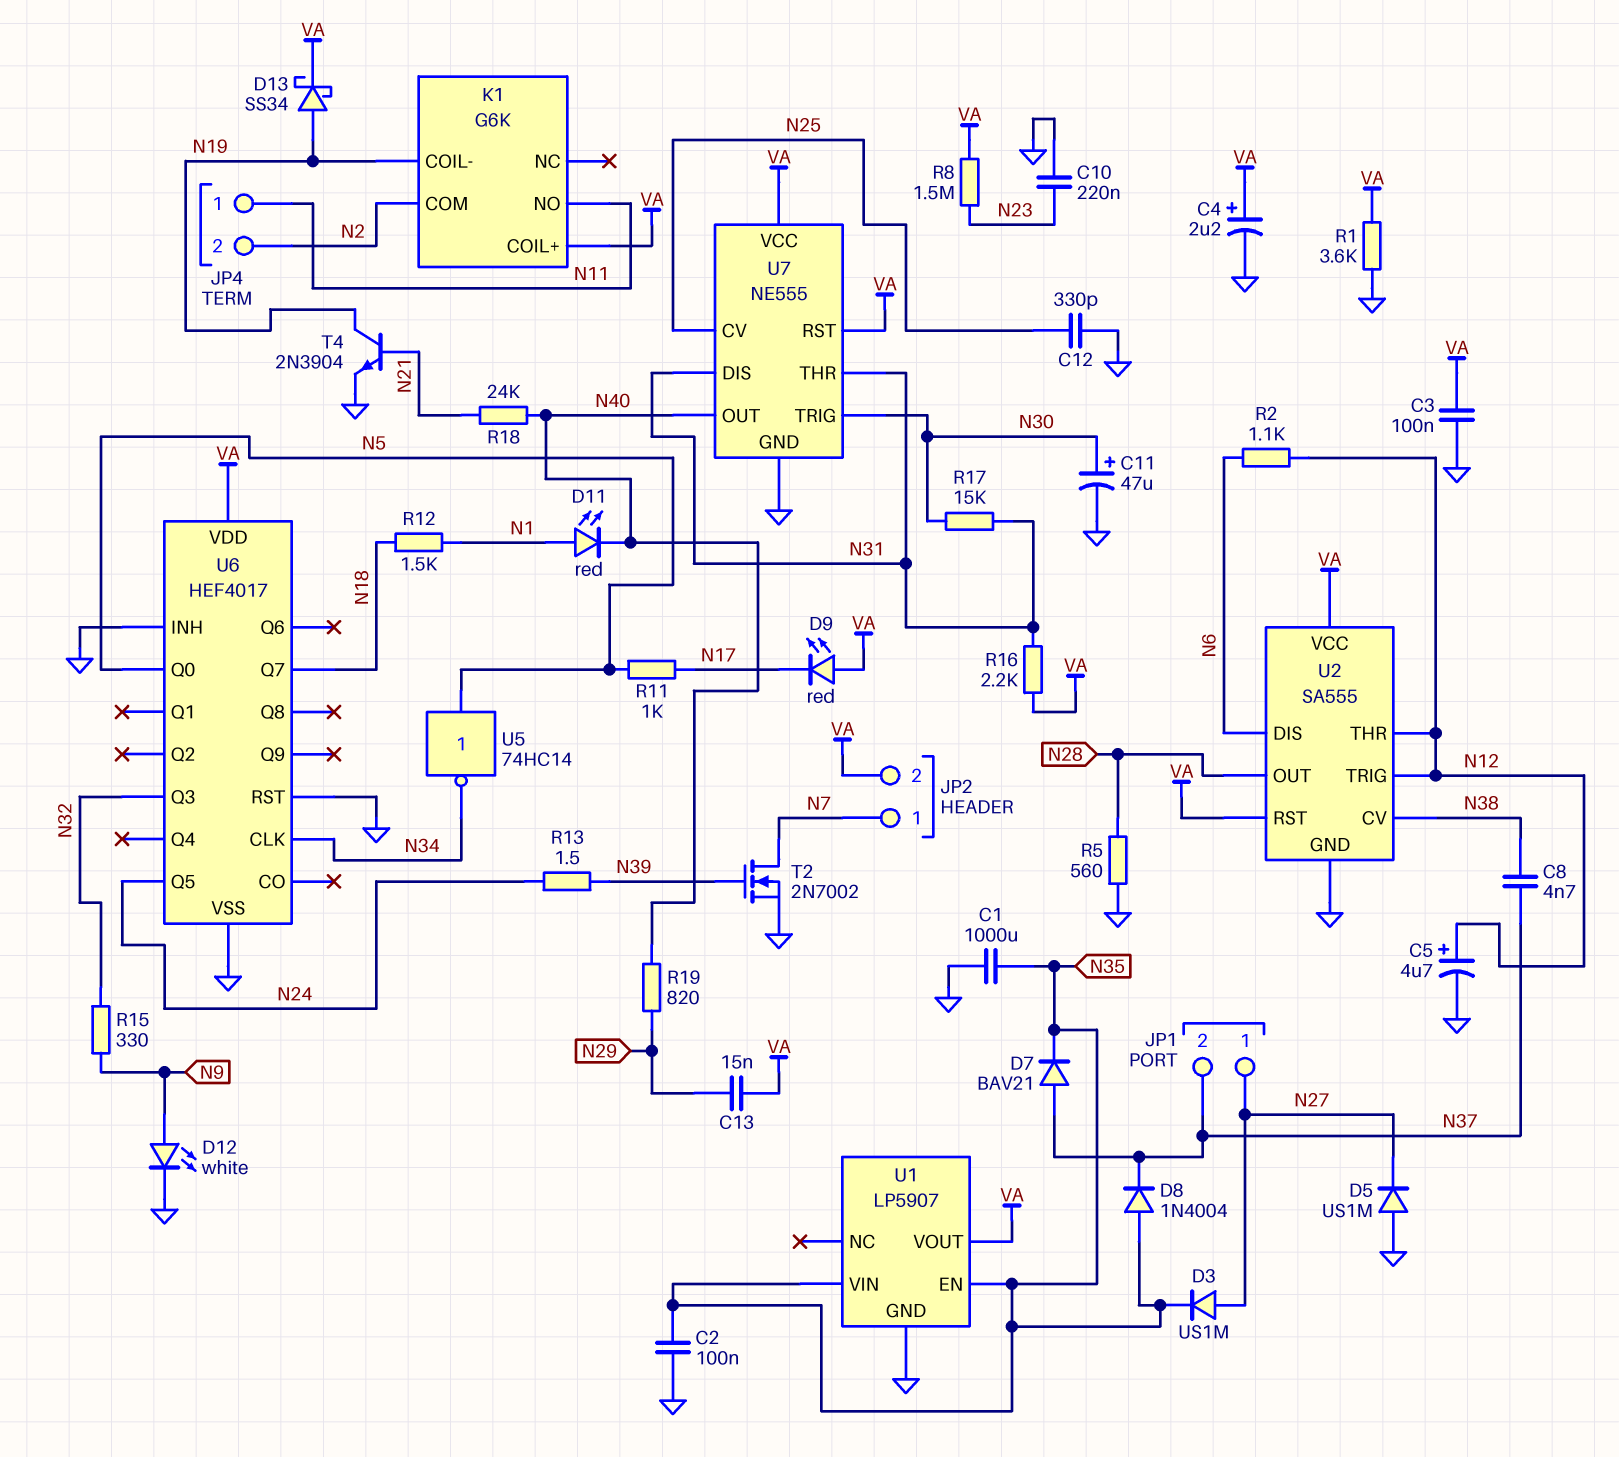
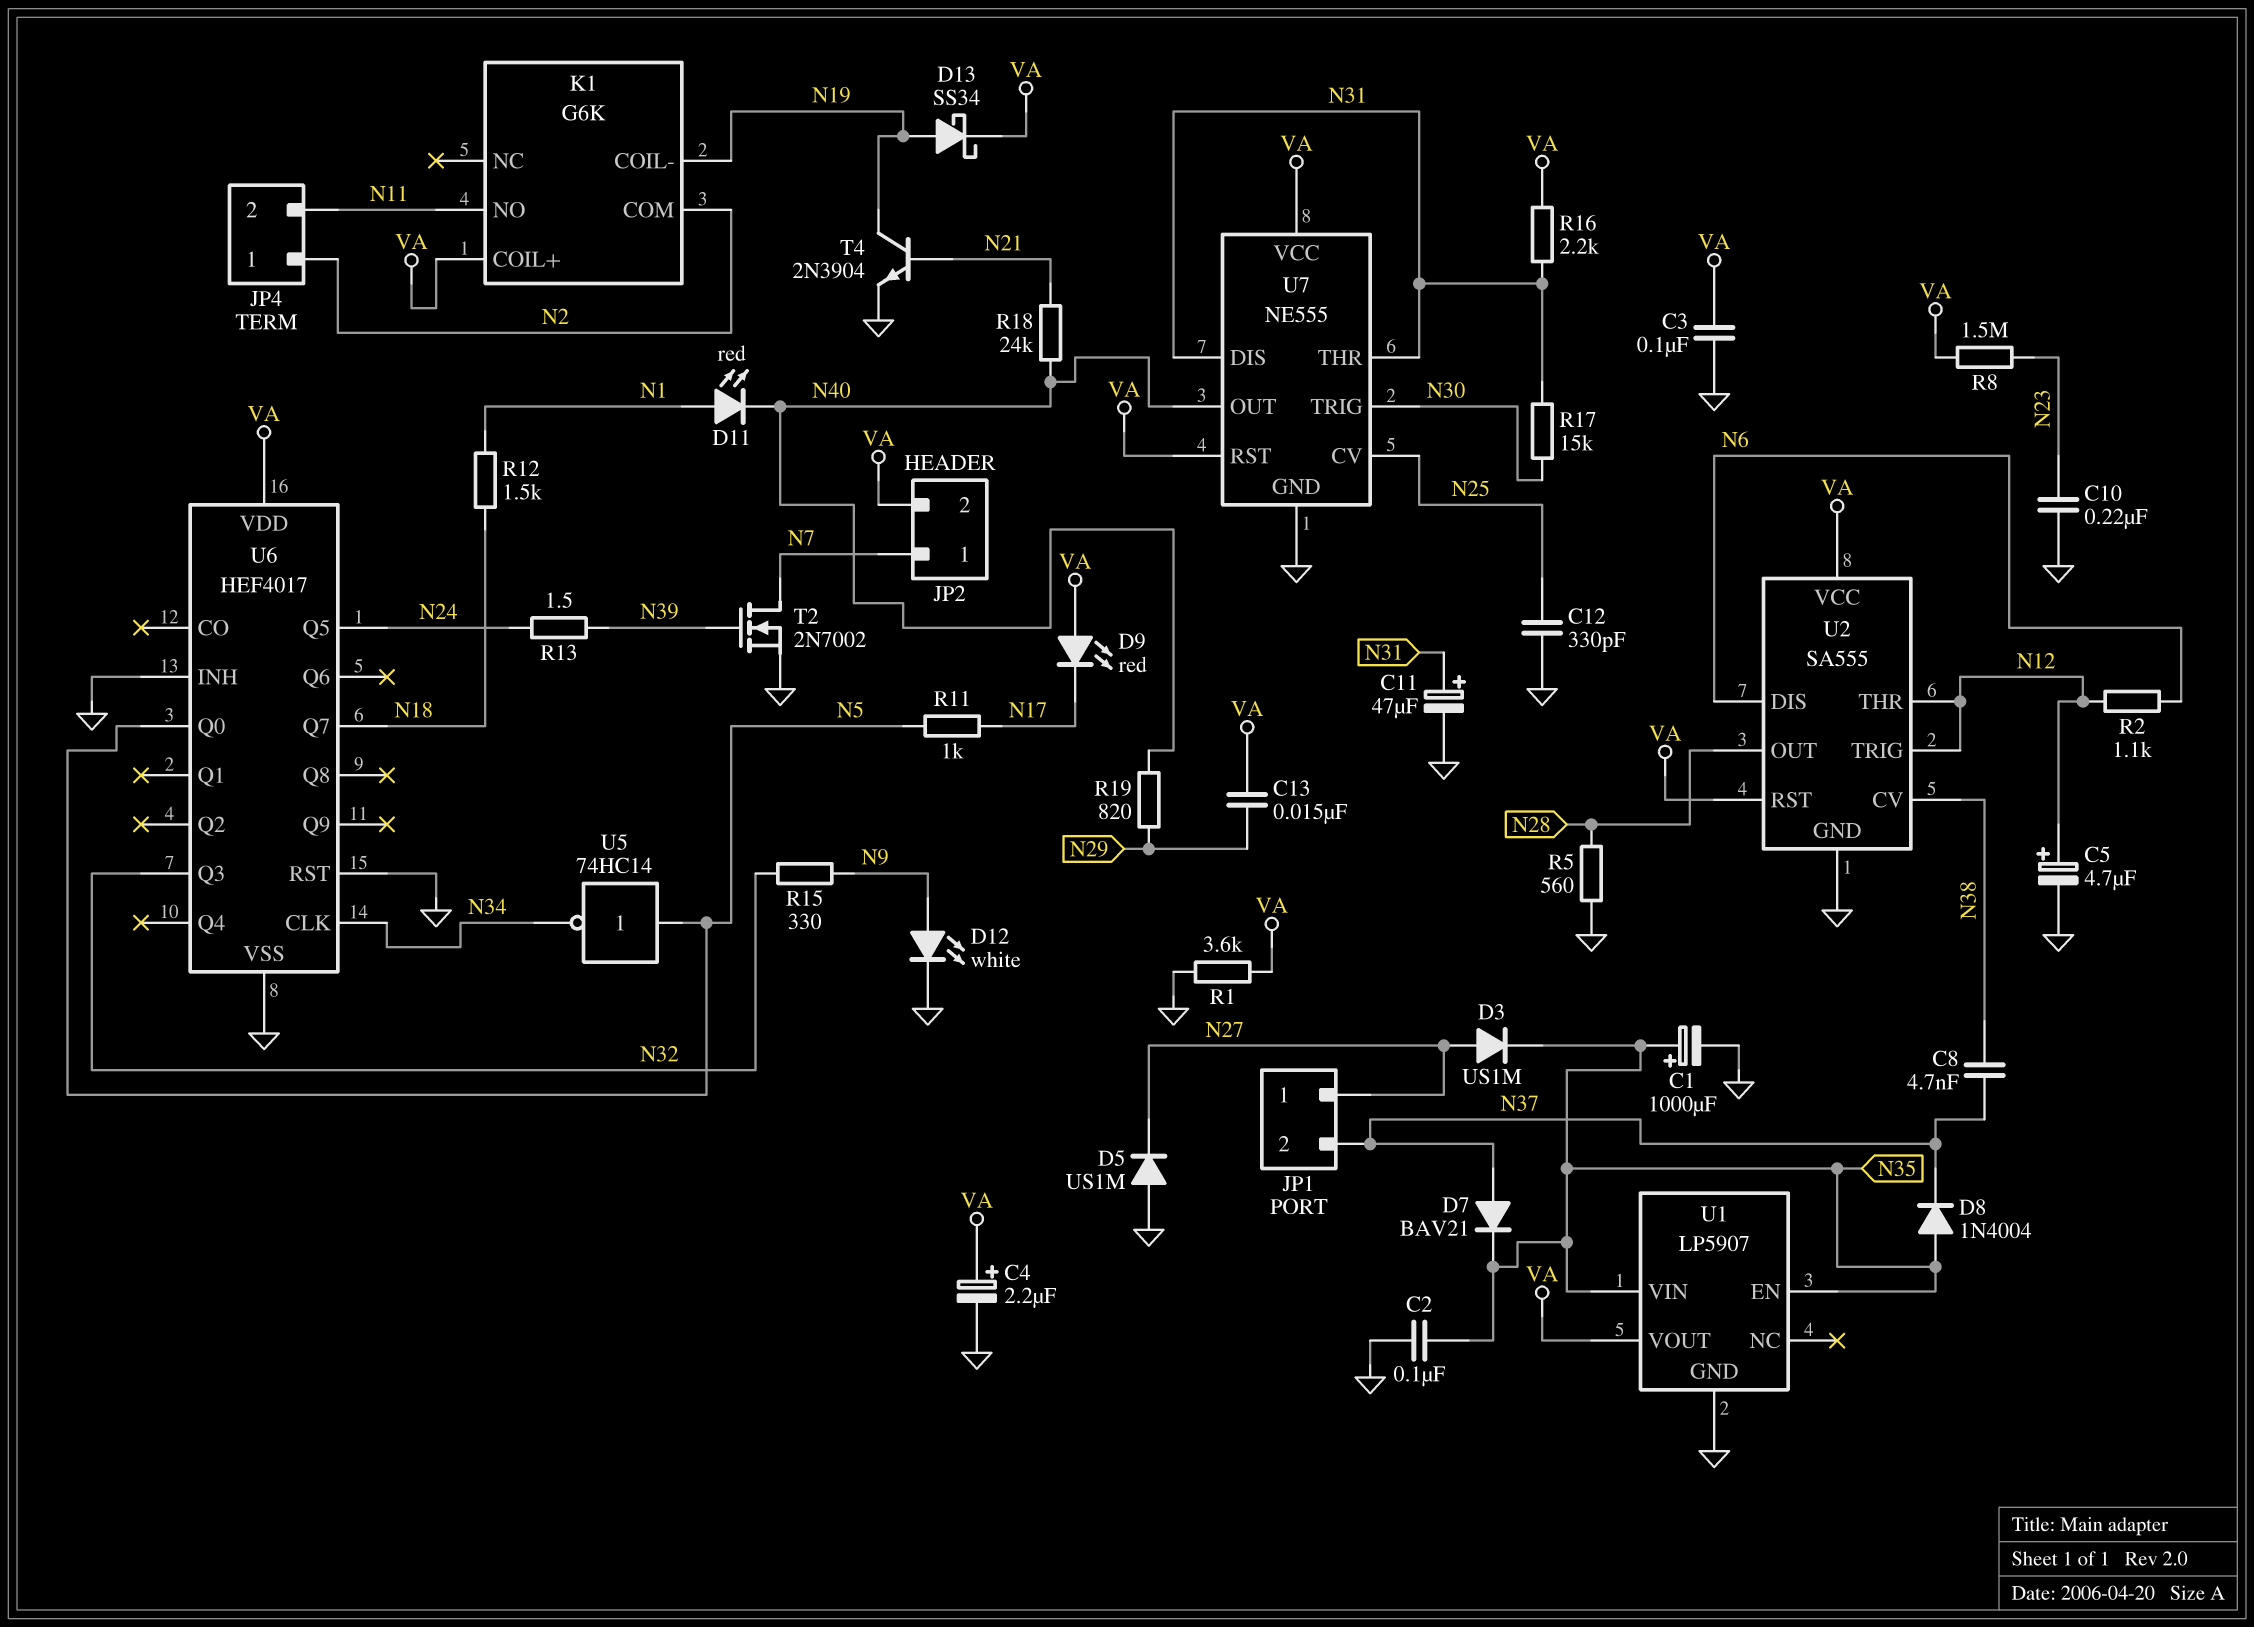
C1: 1000uF (GND, N35) -> 1000uF (plus N35, minus GND)
C11: 47uF (plus N30, minus GND) -> 47uF (plus N31, minus GND)
JP4 pin 1: N11 -> N2
JP4 pin 2: N2 -> N11

